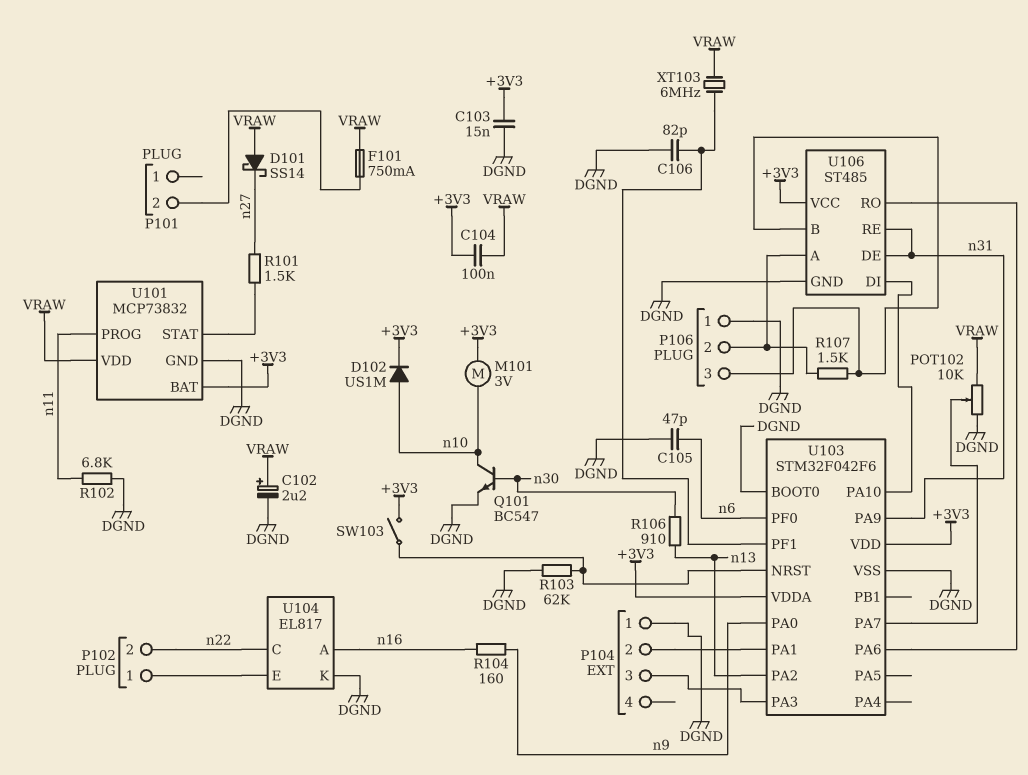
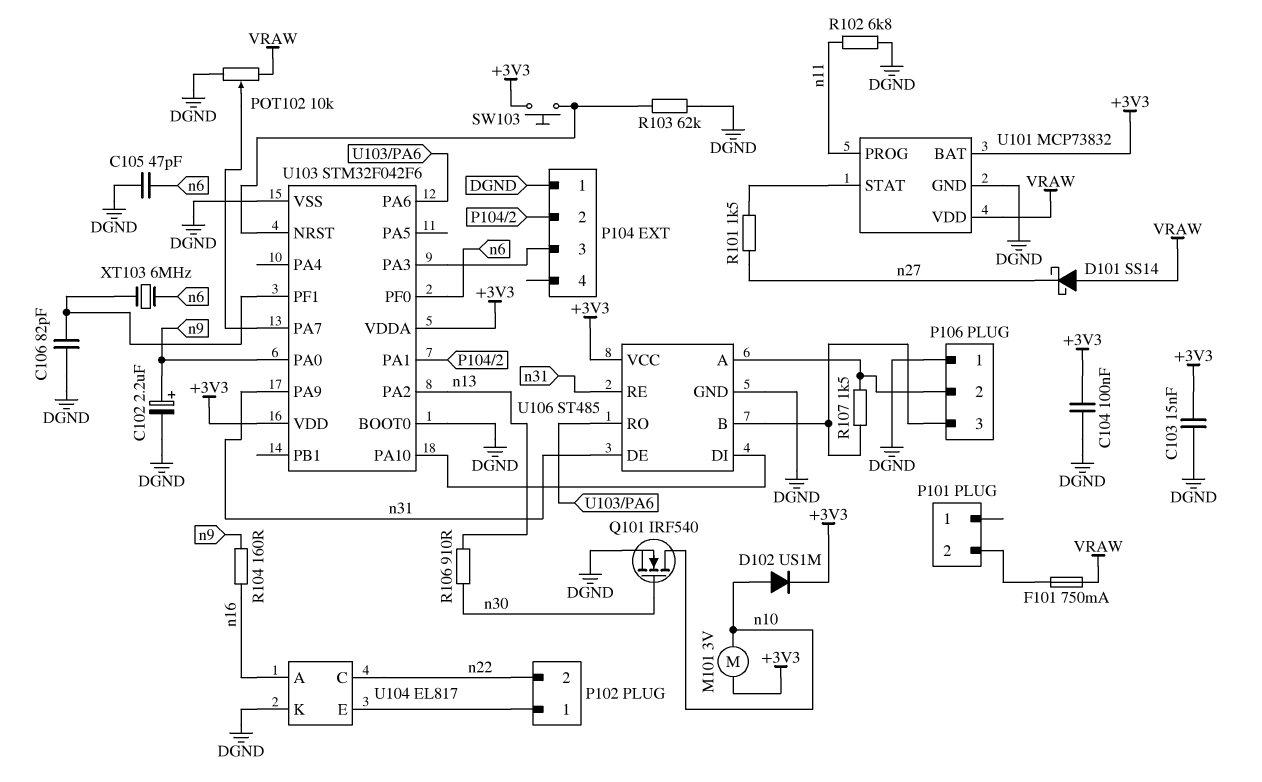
C102: 2.2uF (plus VRAW, minus DGND) -> 2.2uF (plus n9, minus DGND)
C104: 100nF (+3V3, VRAW) -> 100nF (+3V3, DGND)
Q101: NPN BC547 (B n30, C n10, E DGND) -> NMOS IRF540 (G n30, D n10, S DGND)
SW103: switch (+3V3, U103/NRST) -> button (+3V3, U103/NRST)
XT103: 6MHz (U103/PF1, VRAW) -> 6MHz (U103/PF1, n6)

